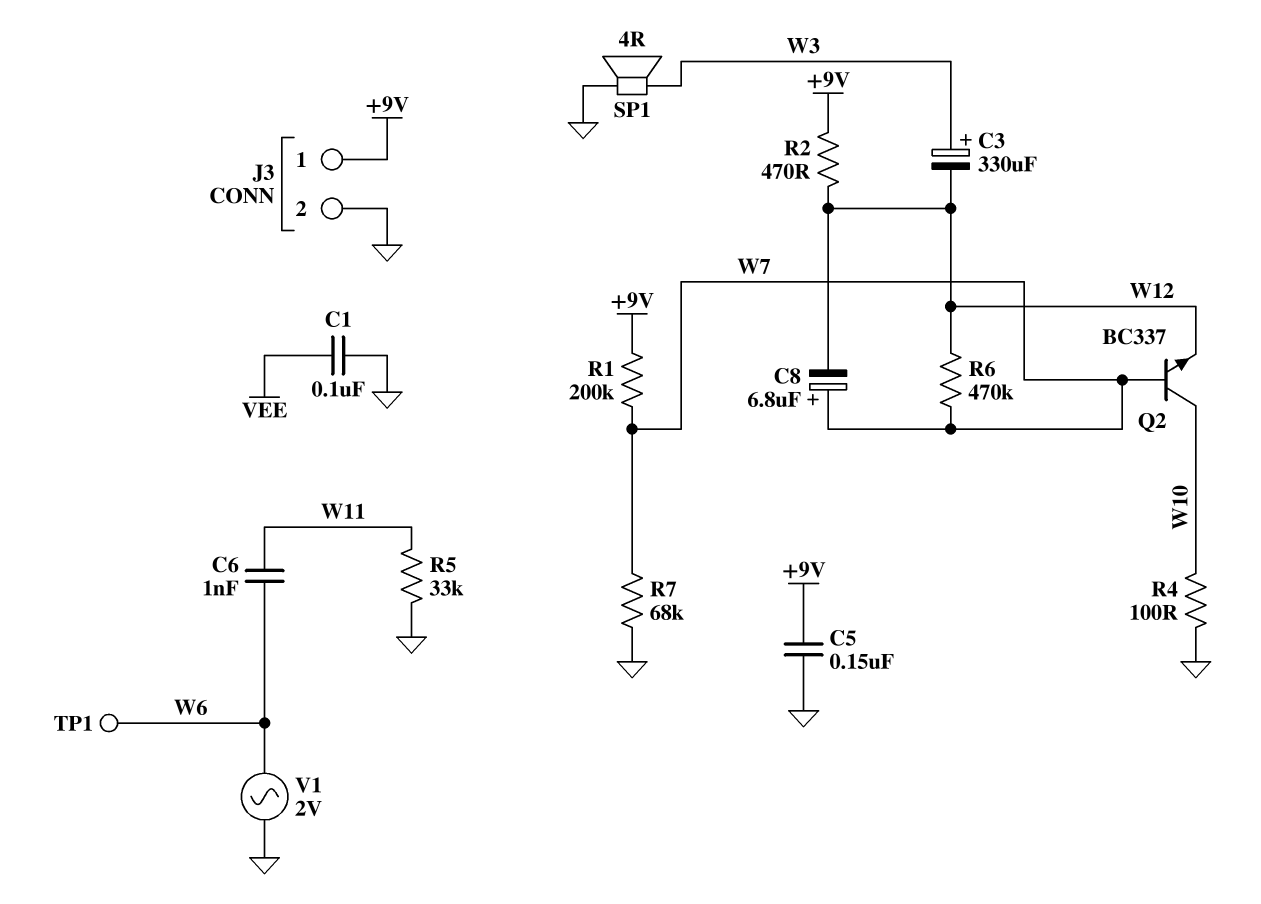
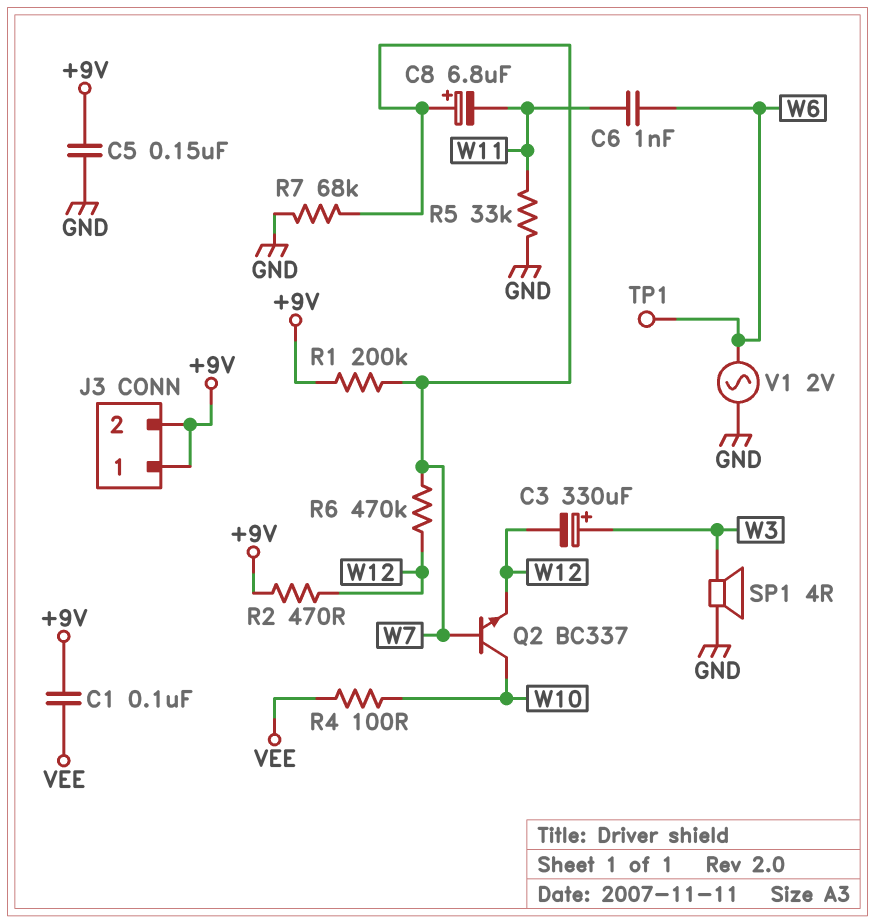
C1: 100nF (GND, VEE) -> 100nF (+9V, VEE)
C8: 6.8uF (plus W7, minus W12) -> 6.8uF (plus W7, minus W11)
J3 pin 2: GND -> +9V
R4: 100 (GND, W10) -> 100 (VEE, W10)

